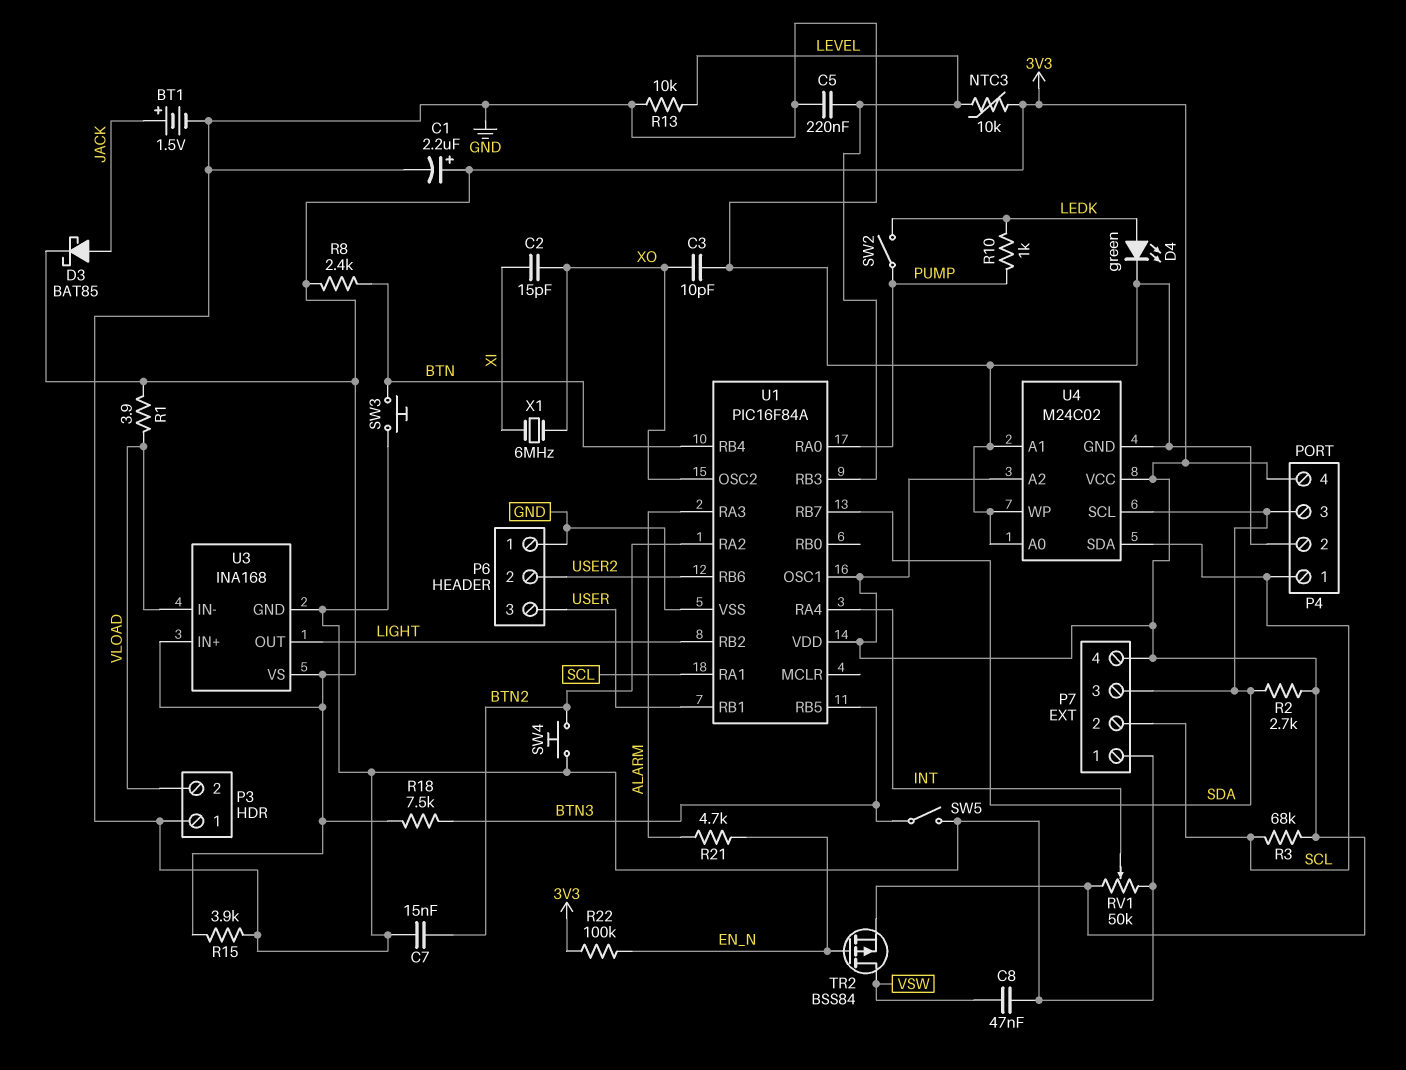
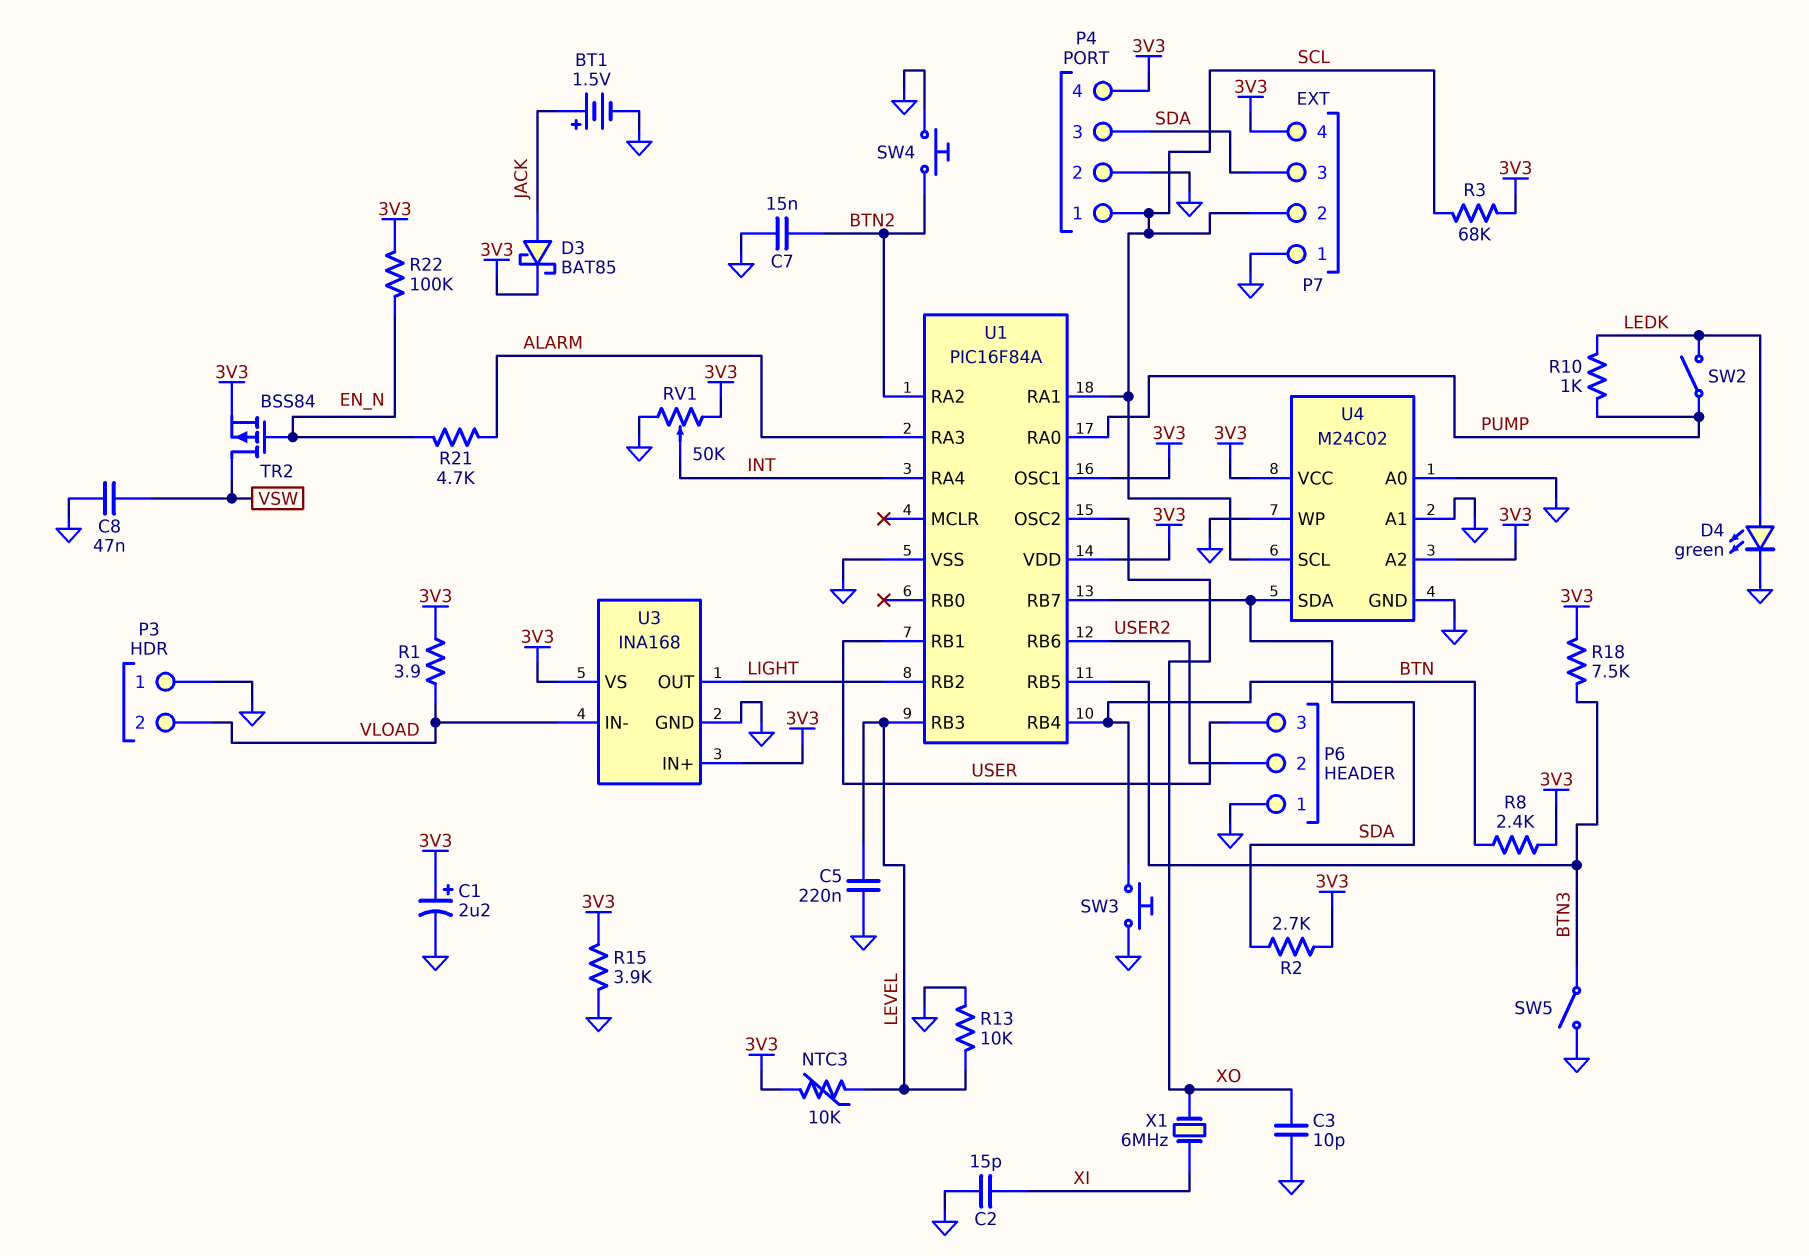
C2: 15pF (XI, XO) -> 15pF (GND, XI)
U4 pin SCL: SDA -> SCL
U4 pin SDA: SCL -> SDA

